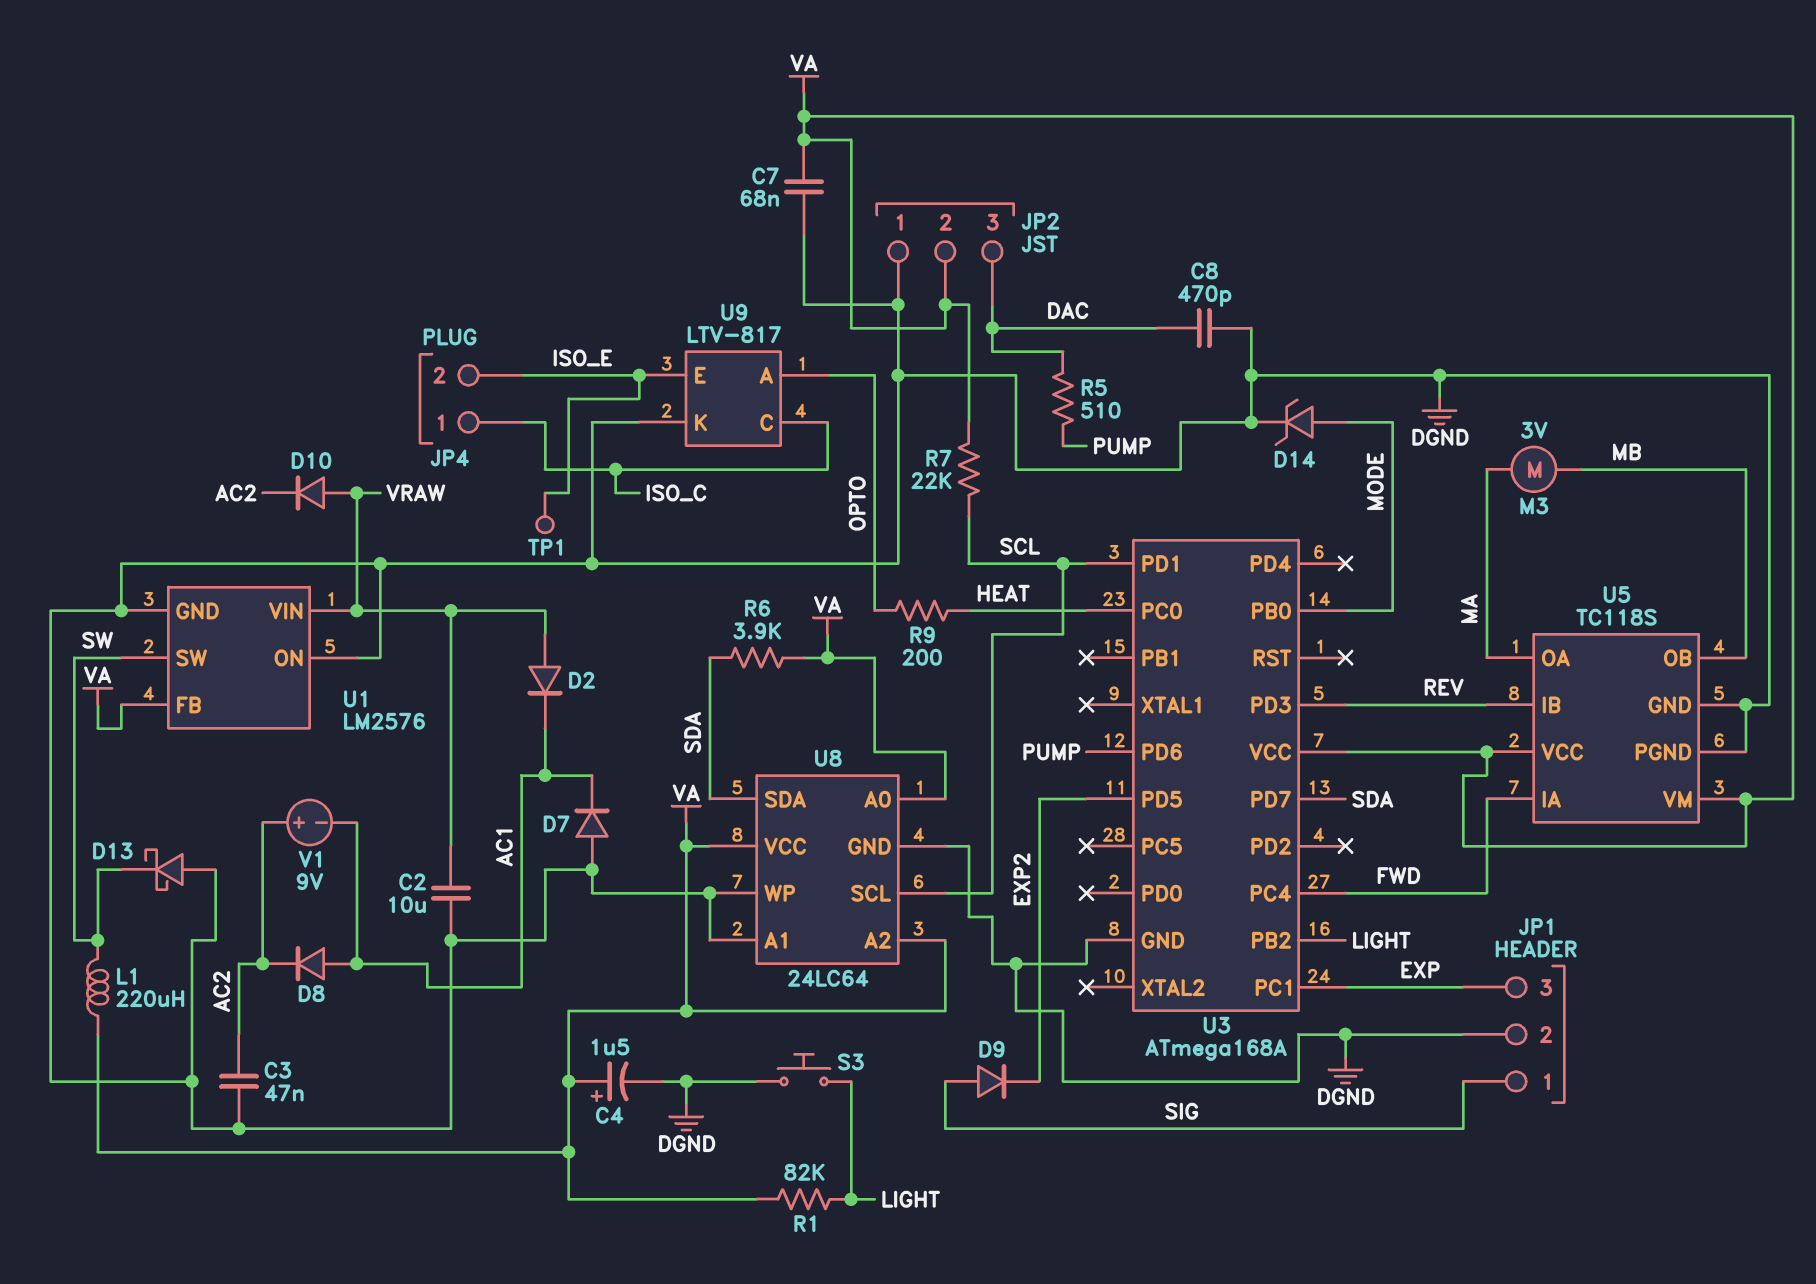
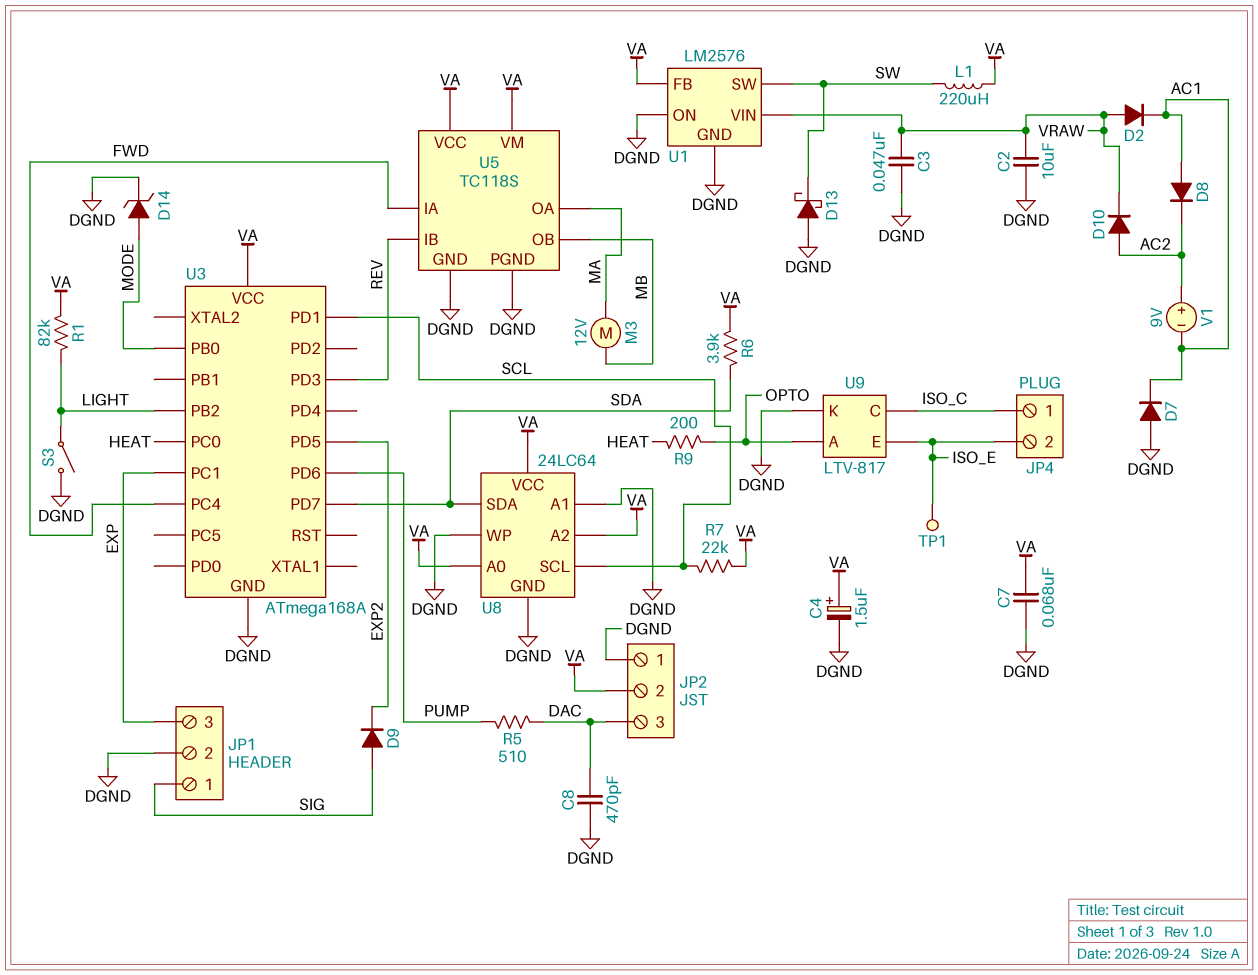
C3: 47nF (AC2, DGND) -> 47nF (DGND, VRAW)
D10: diode (A VRAW, K AC2) -> diode (A AC2, K VRAW)
M3: motor 3V (MA, MB) -> motor 12V (MA, MB)
S3: button (DGND, LIGHT) -> switch (DGND, LIGHT)

